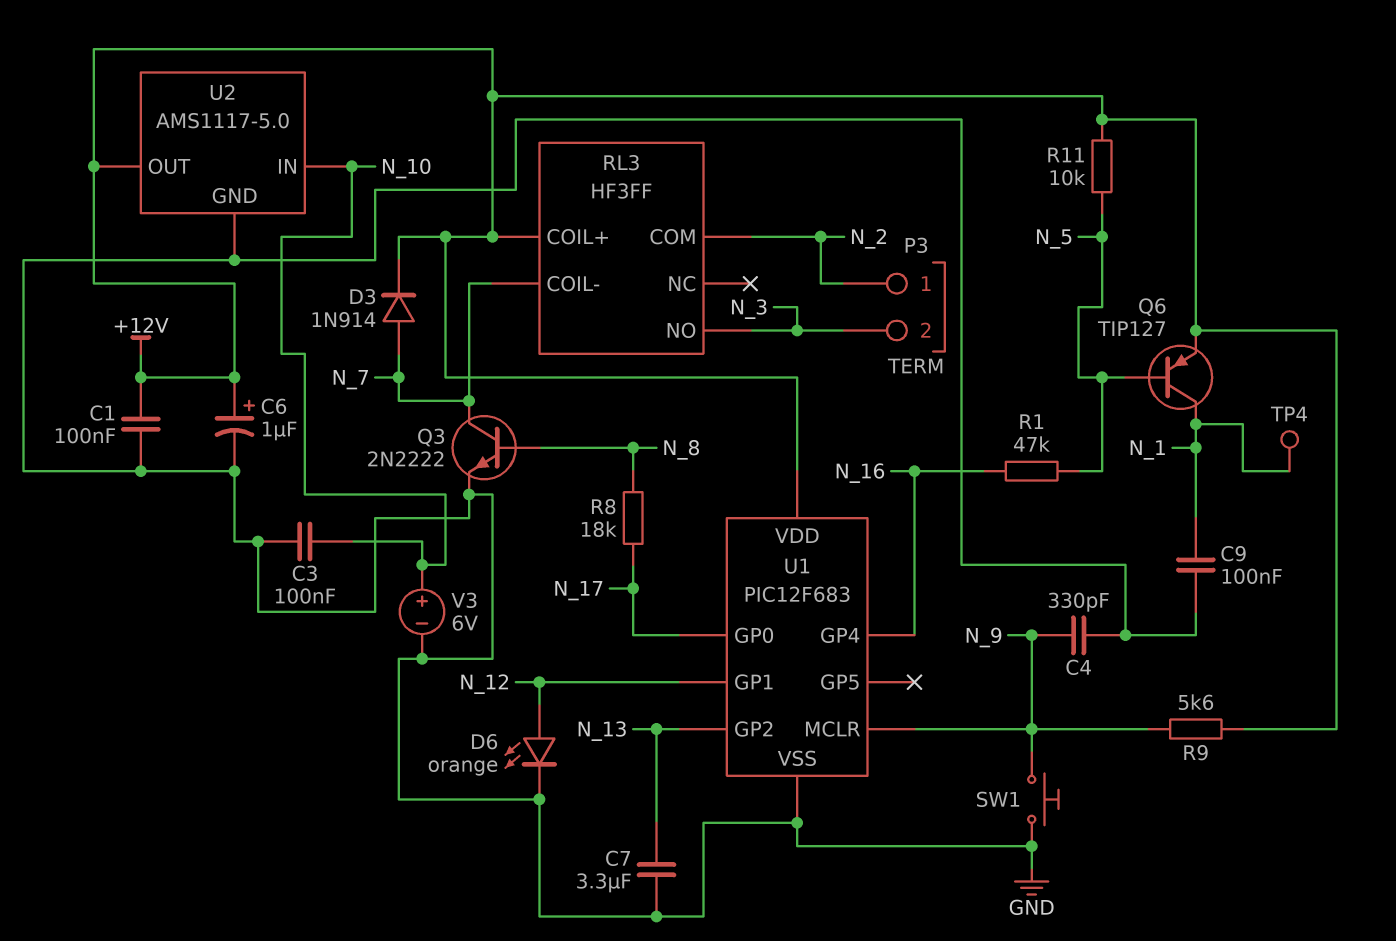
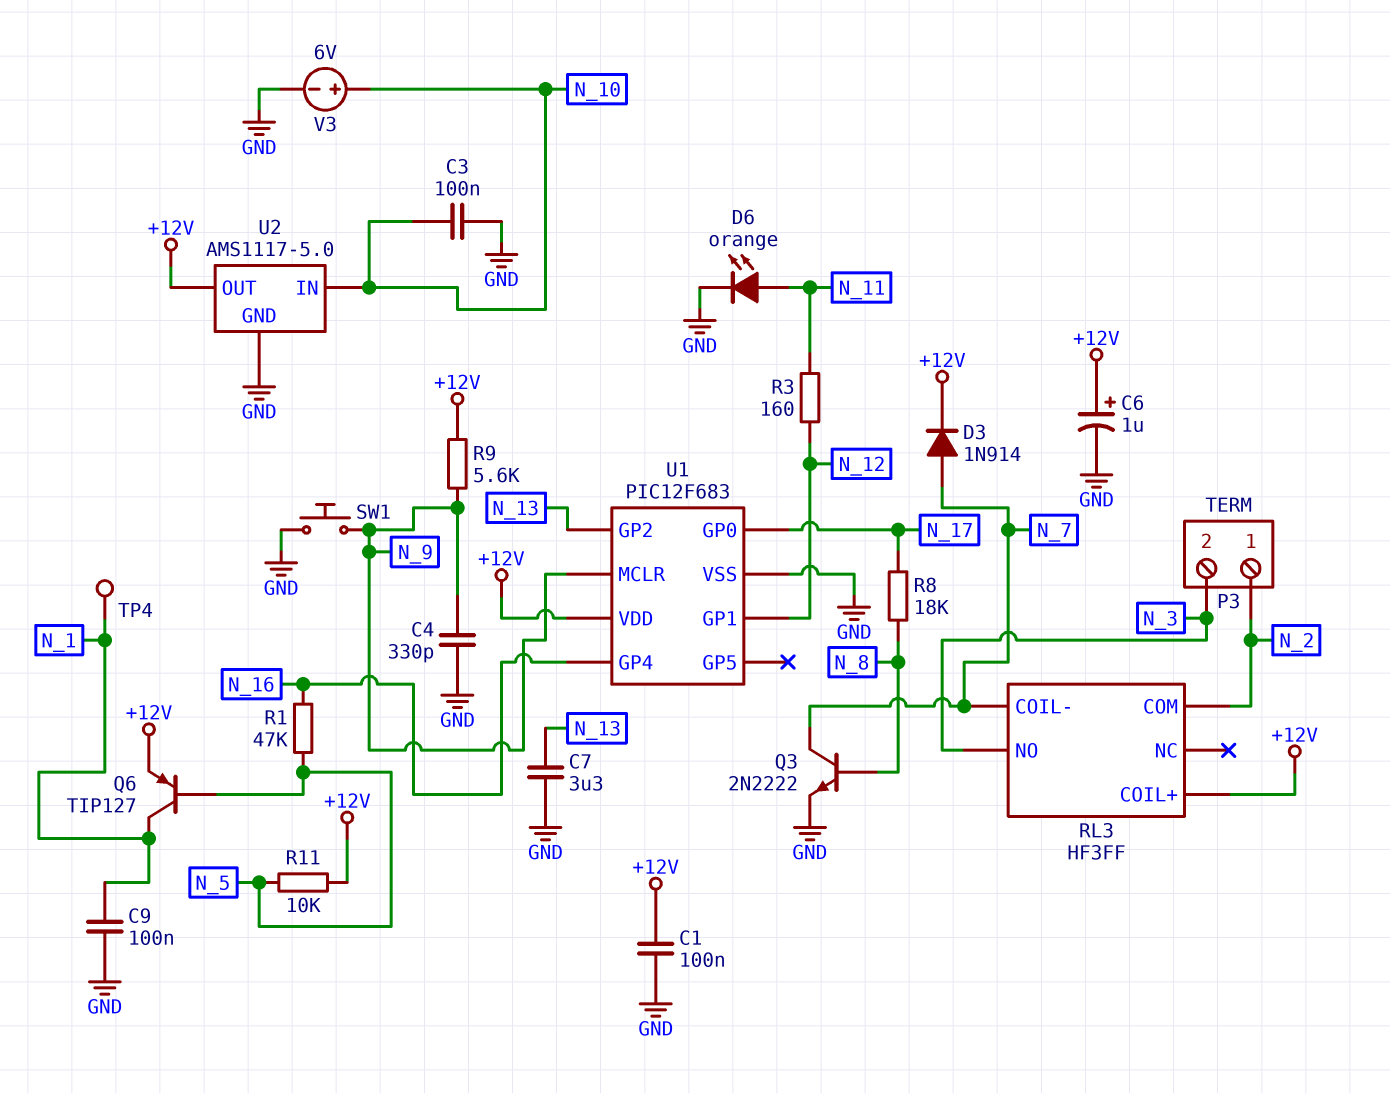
D6: LED orange (A N_12, K GND) -> LED orange (A N_11, K GND)
R3: none -> 160 (N_11, N_12)

